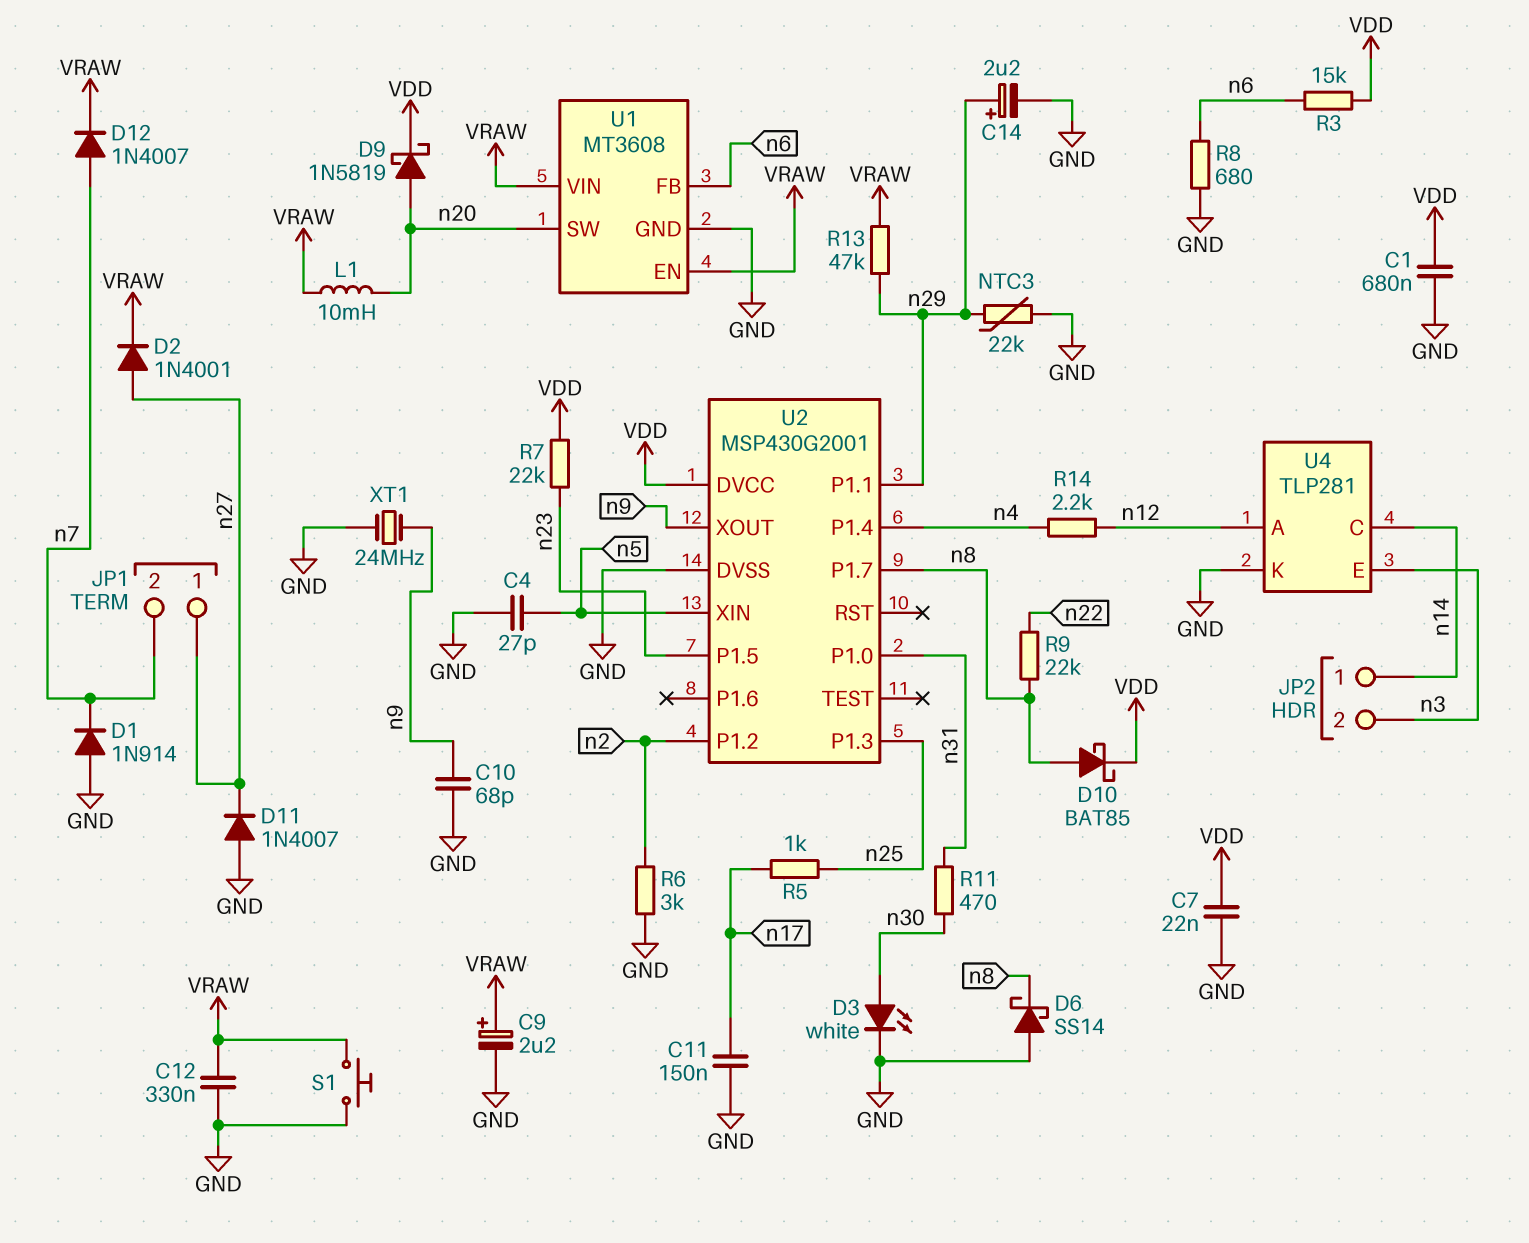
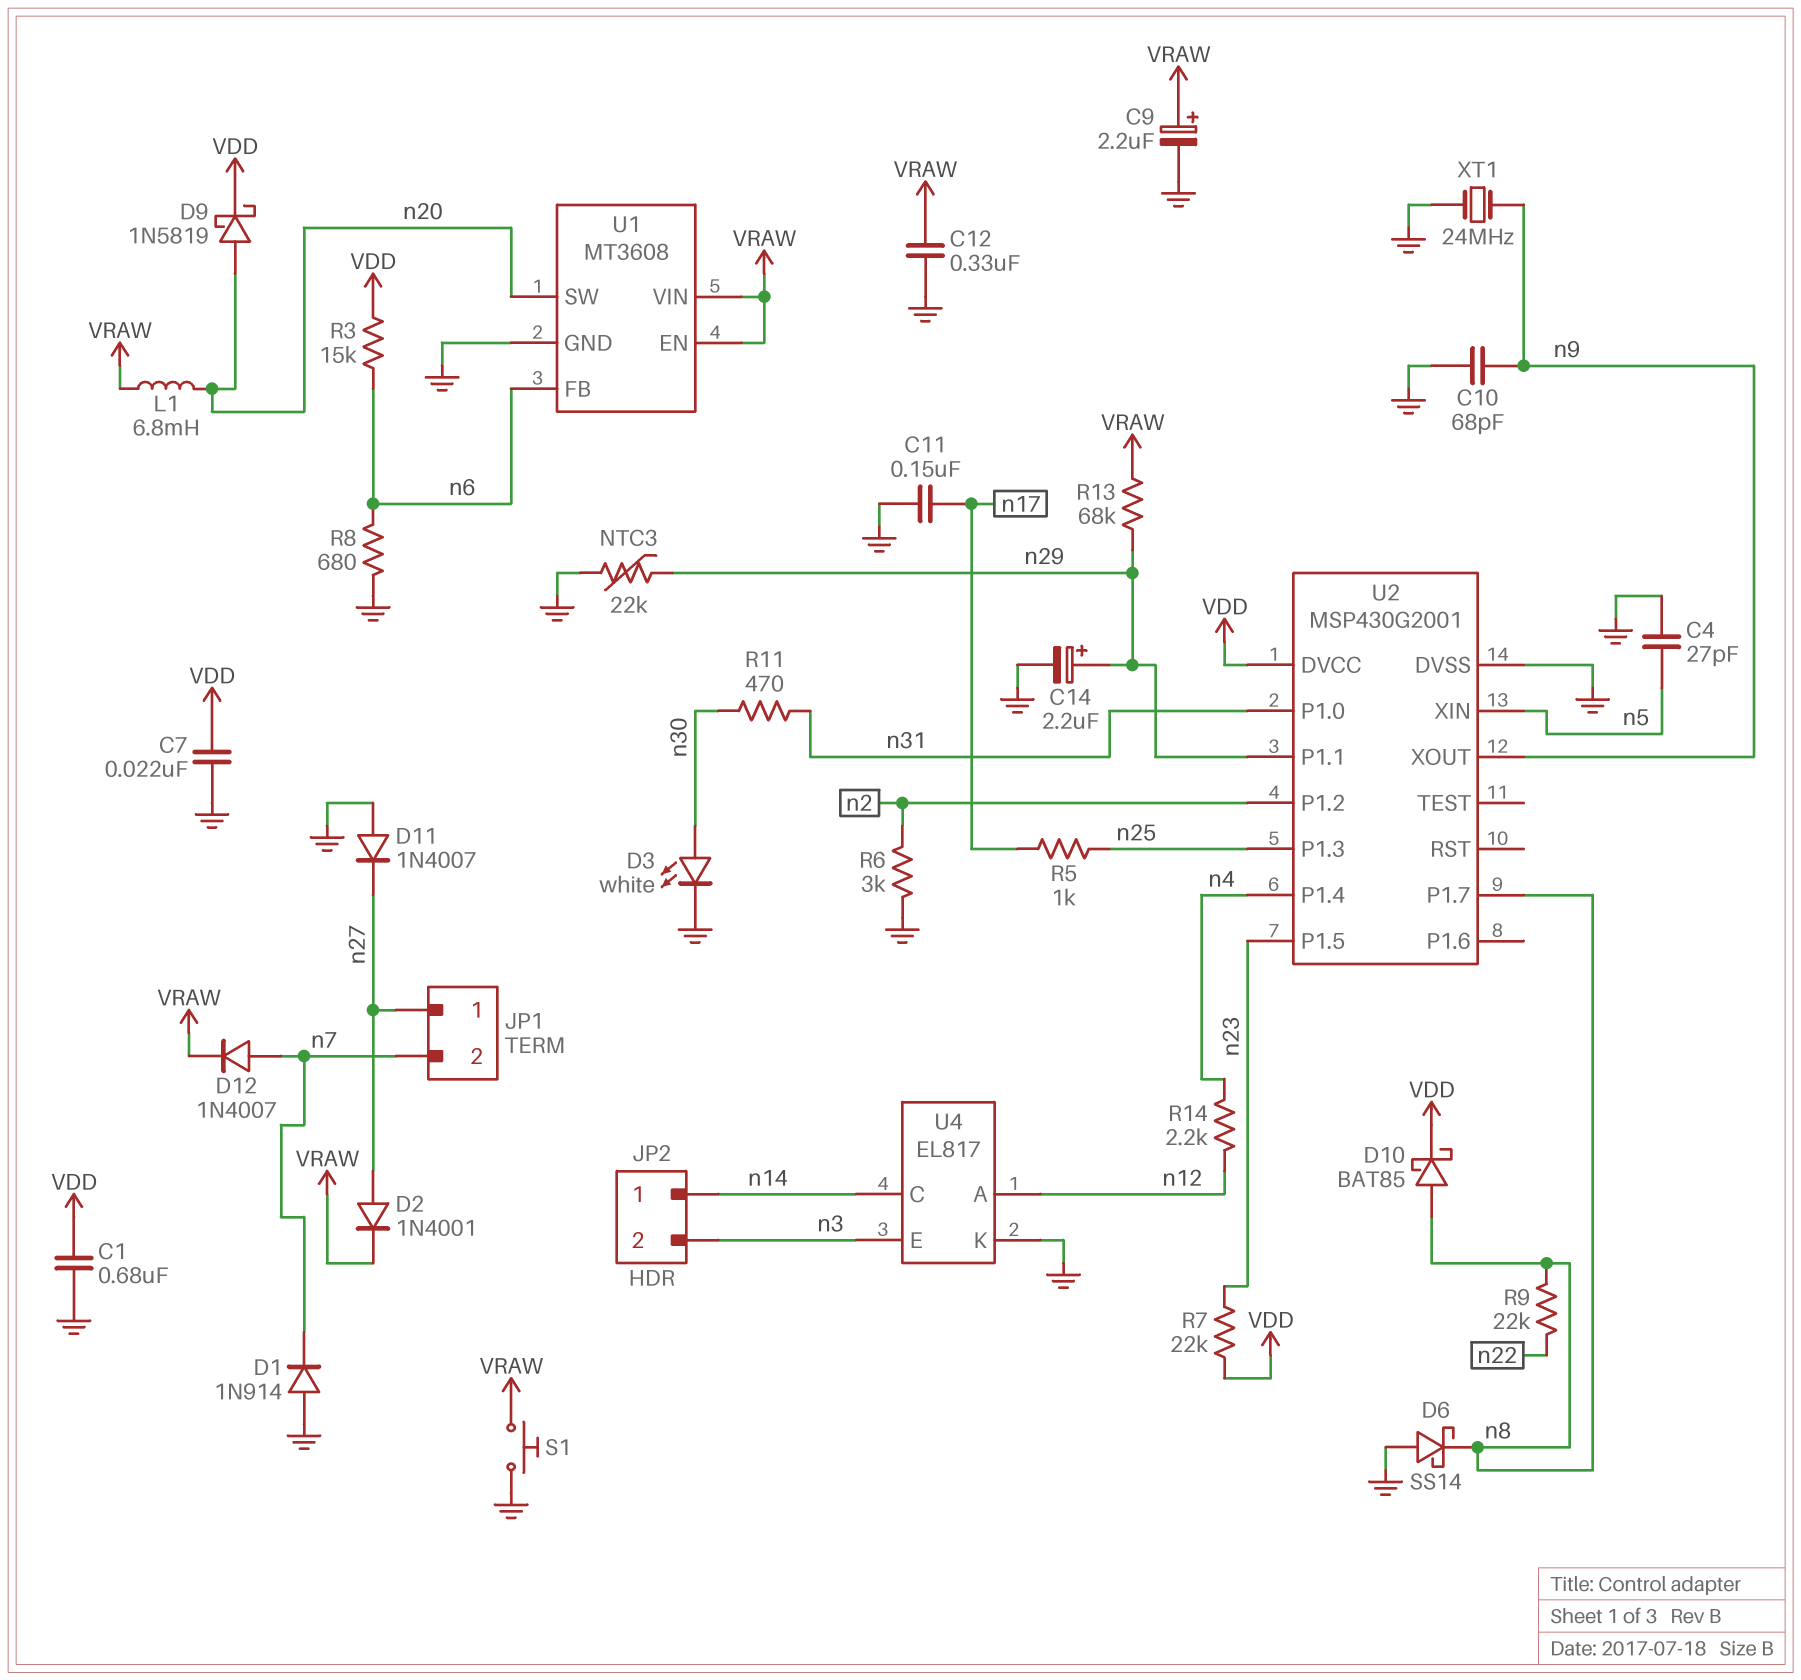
L1: 10mH (VRAW, n20) -> 6.8mH (VRAW, n20)
R13: 47k (VRAW, n29) -> 68k (VRAW, n29)
U4: TLP281 -> EL817

